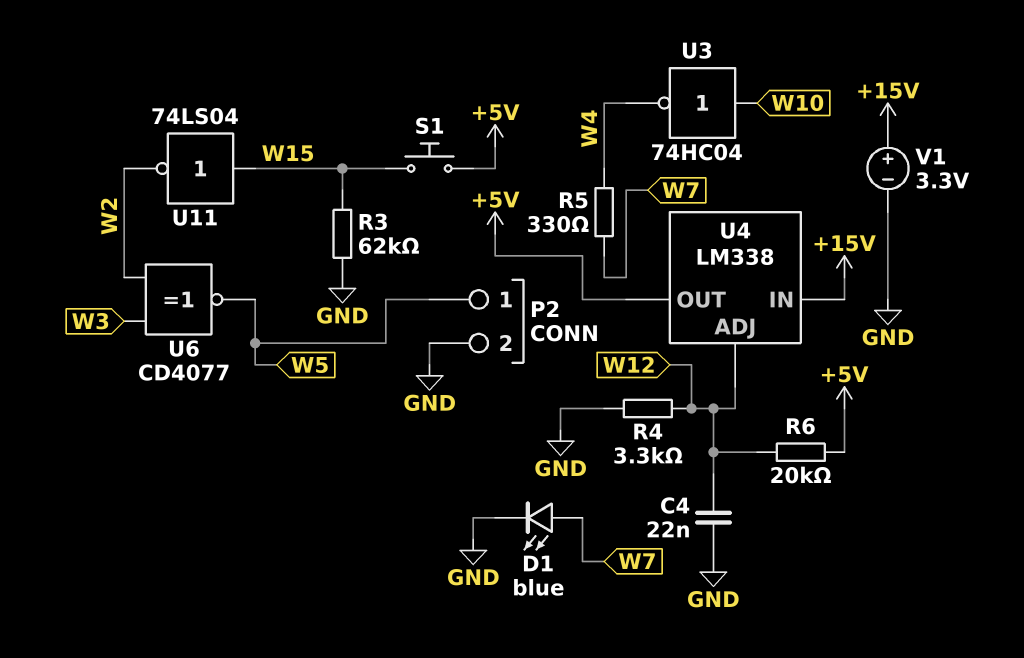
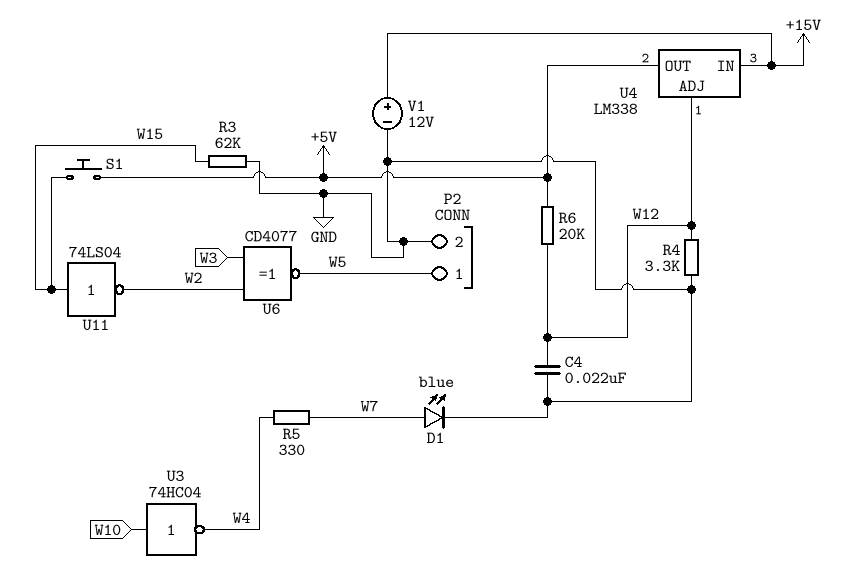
V1: 3.3V (plus +15V, minus GND) -> 12V (plus +15V, minus GND)

